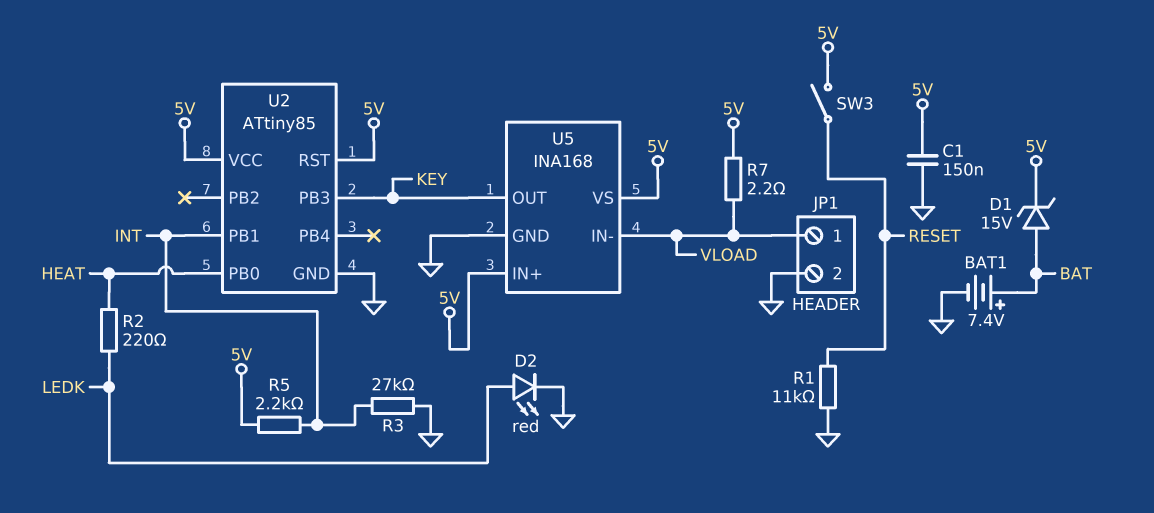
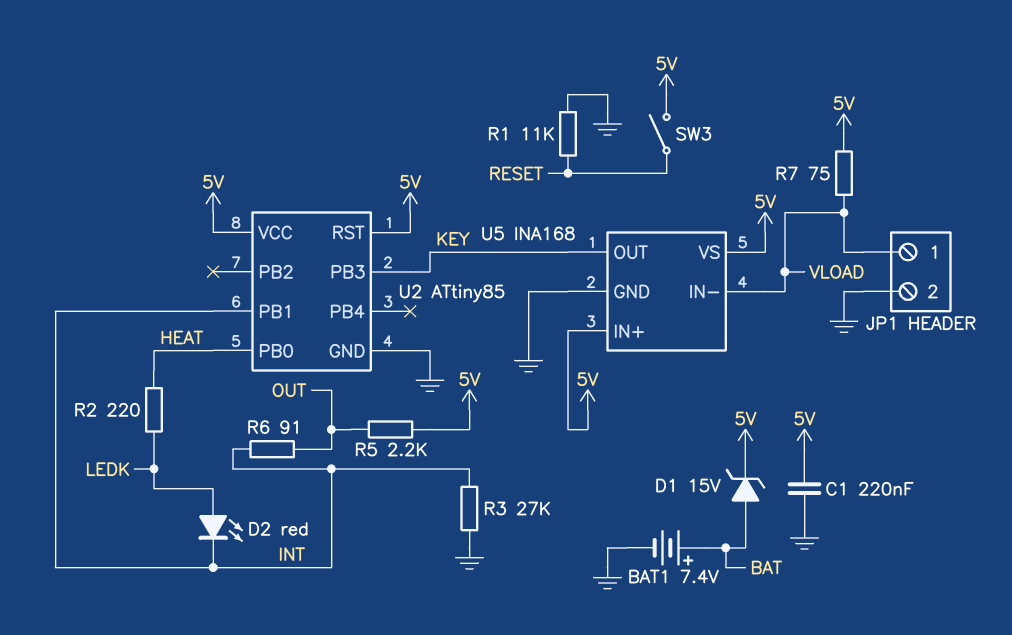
C1: 150nF (5V, GND) -> 220nF (5V, GND)
D2: LED red (A LEDK, K GND) -> LED red (A LEDK, K INT)
R5: 2.2k (5V, INT) -> 2.2k (5V, OUT)
R6: none -> 91 (INT, OUT)
R7: 2.2 (5V, VLOAD) -> 75 (5V, VLOAD)

